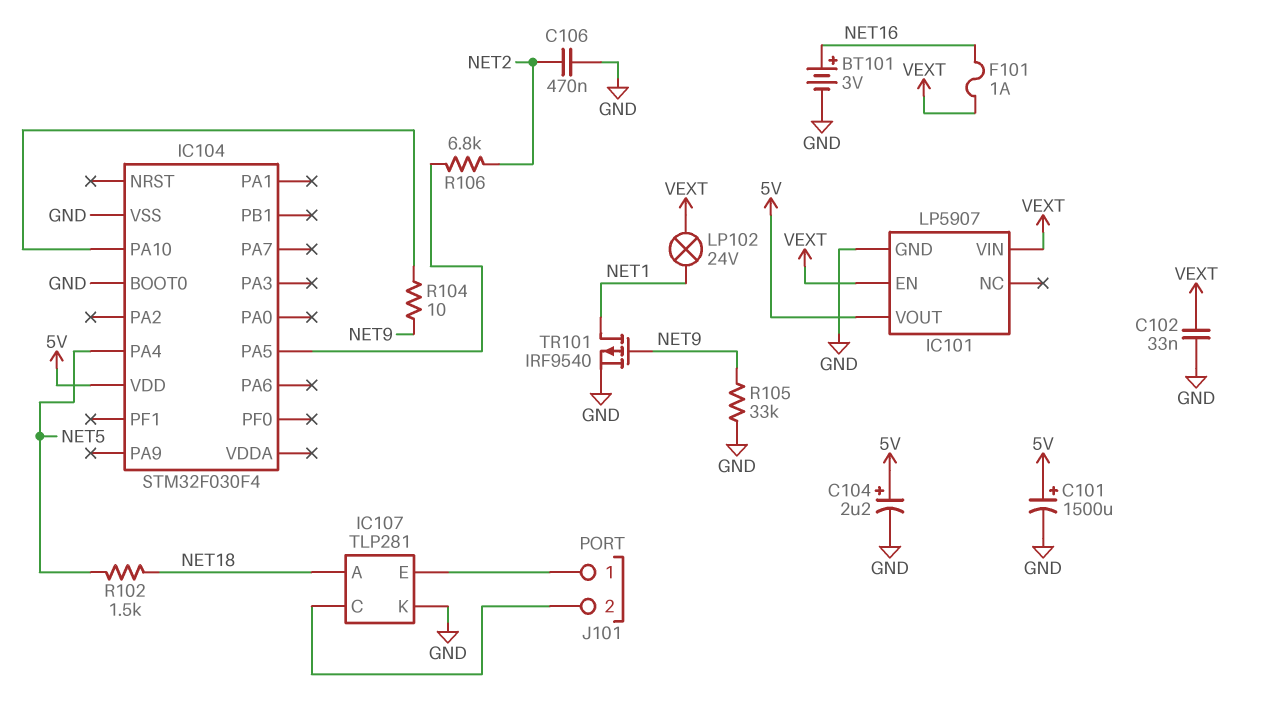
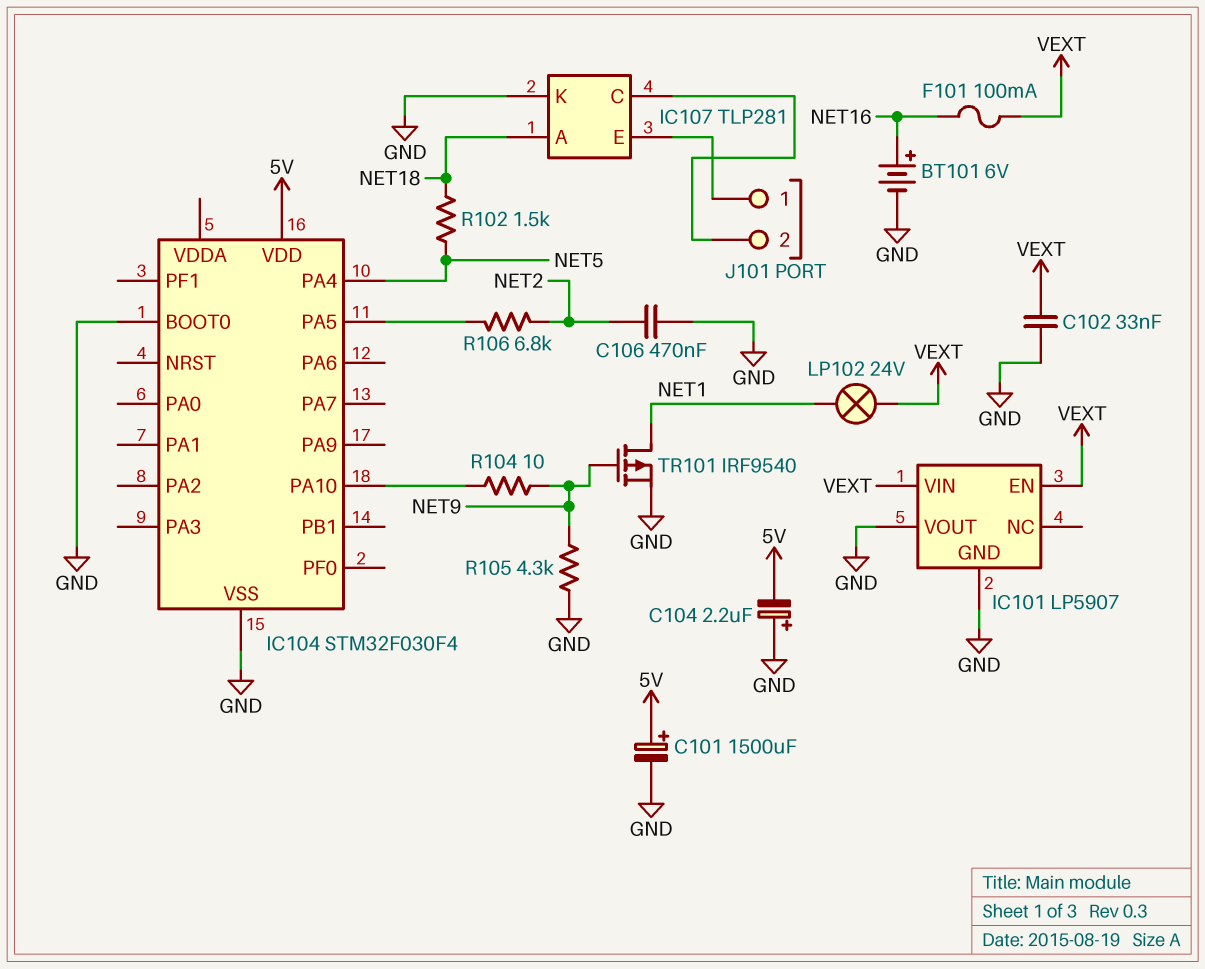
BT101: 3V (plus NET16, minus GND) -> 6V (plus NET16, minus GND)
C104: 2.2uF (plus 5V, minus GND) -> 2.2uF (plus GND, minus 5V)
F101: 1A (NET16, VEXT) -> 100mA (NET16, VEXT)
IC101 pin VOUT: 5V -> GND
R105: 33k (GND, NET9) -> 4.3k (GND, NET9)

